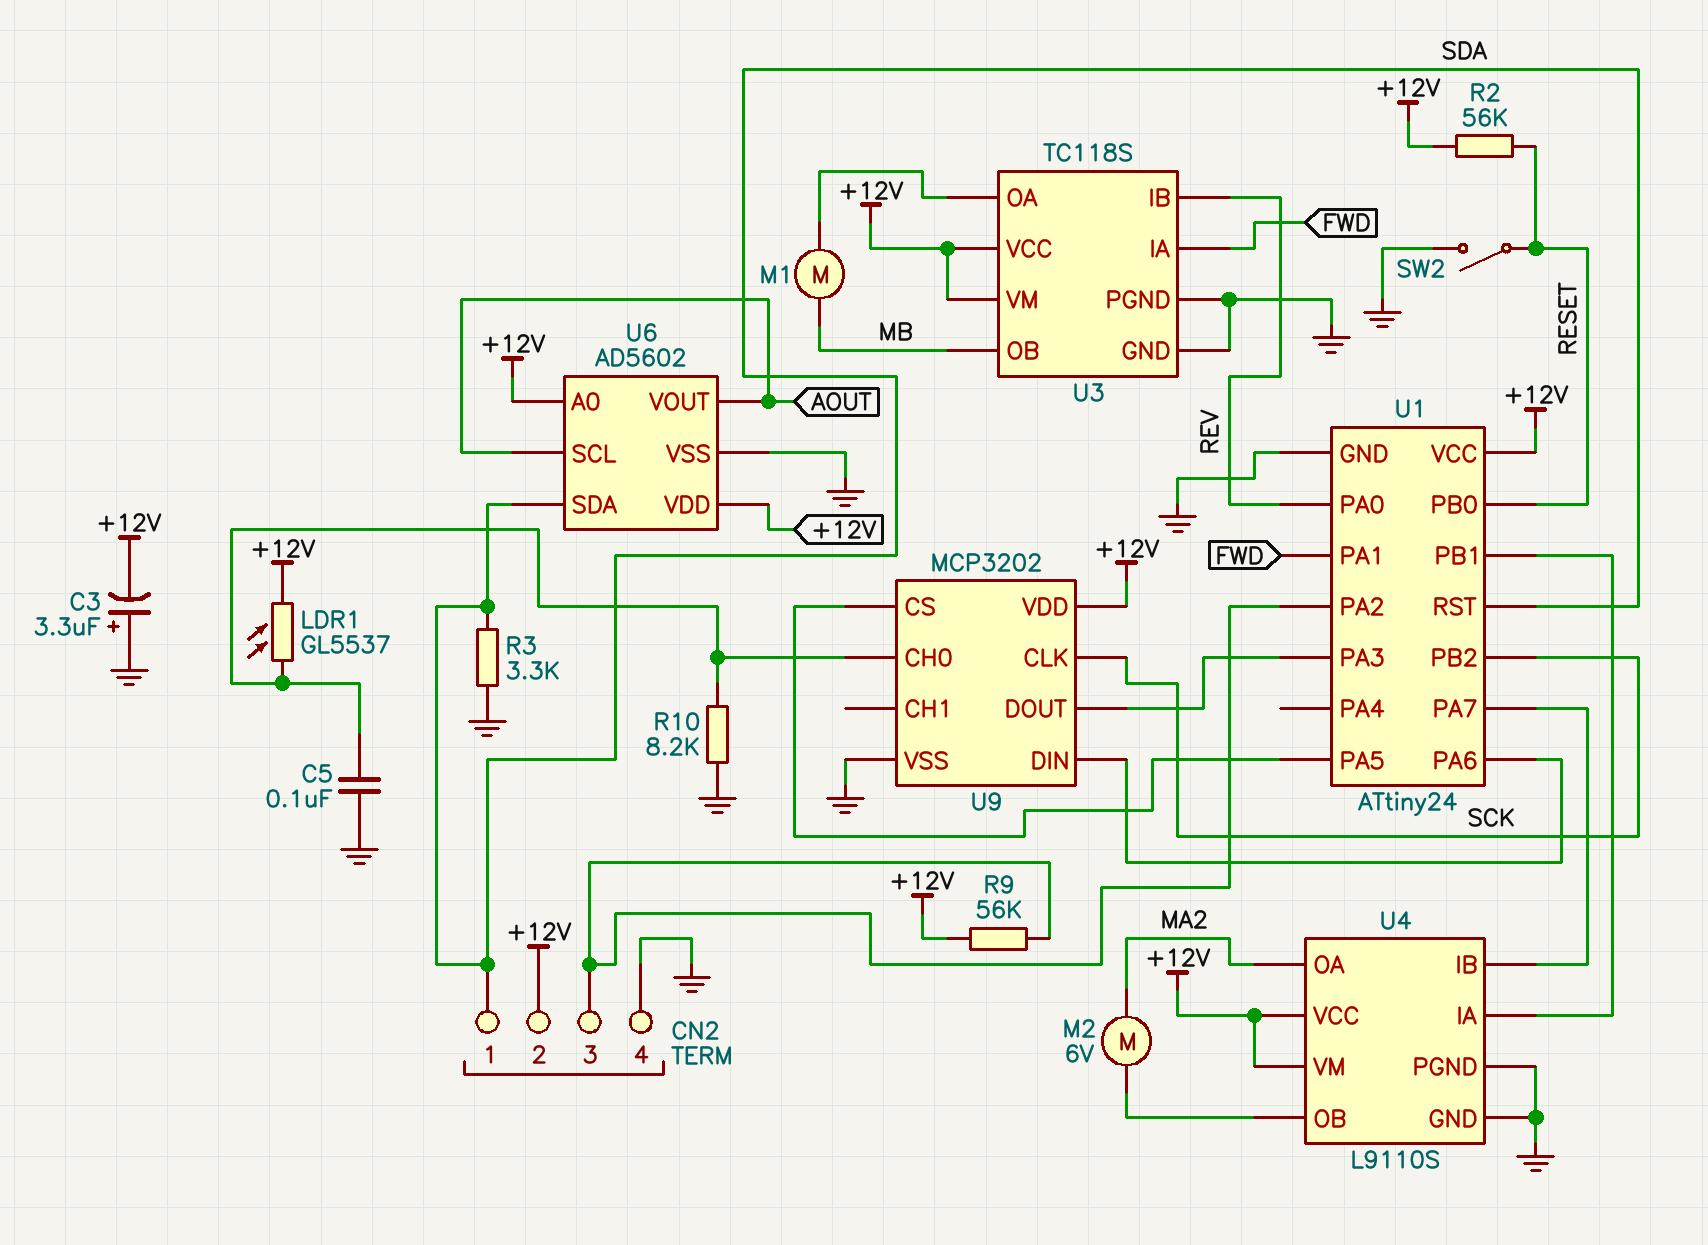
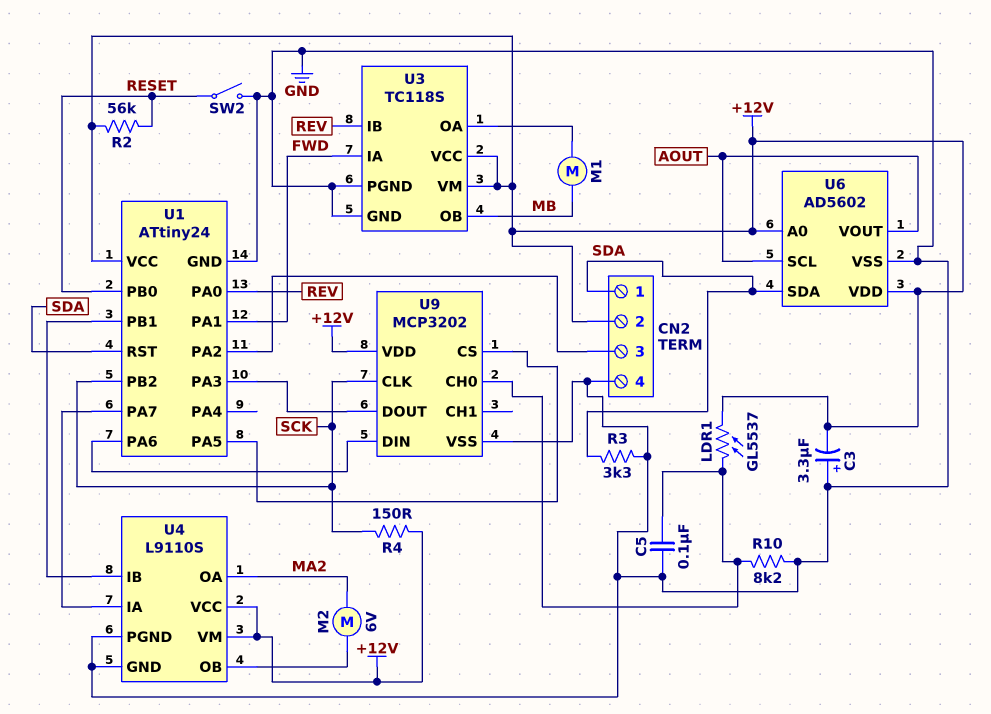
R4: none -> 150 (+12V, SCK)
R9: 56k (+12V, CN2/3) -> none
U4 pin IA: U1/PB1 -> U1/PA7
U4 pin IB: U1/PA7 -> U1/PB1

